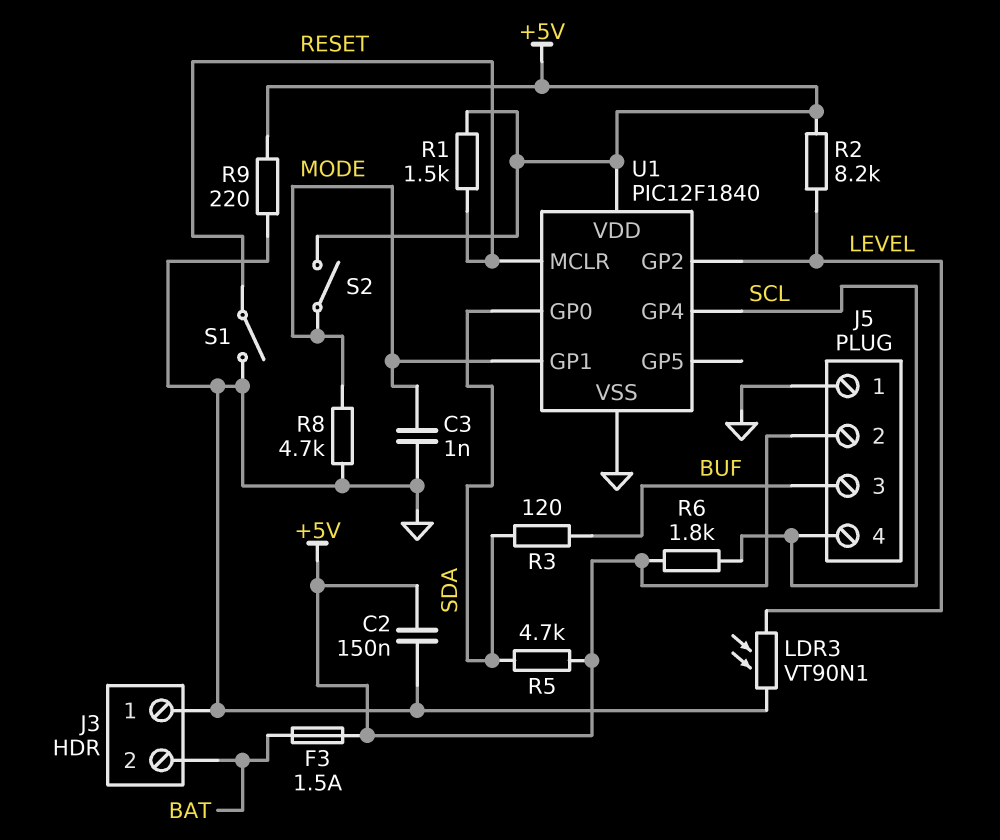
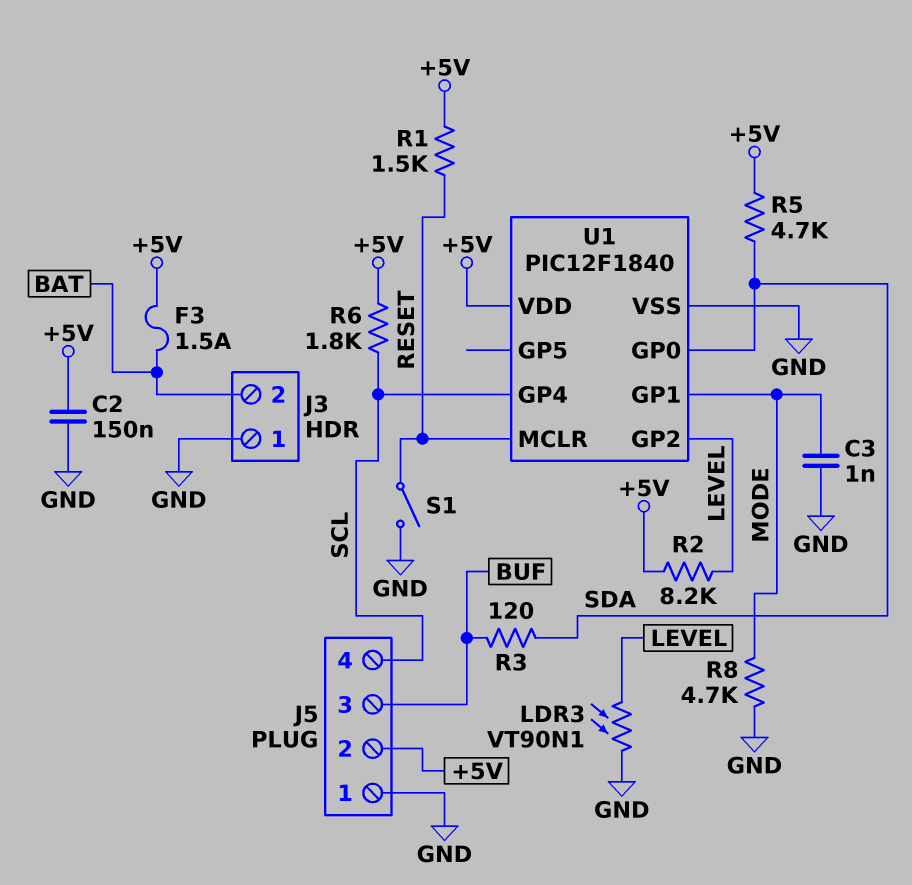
R9: 220 (+5V, GND) -> none
S2: switch (+5V, MODE) -> none

